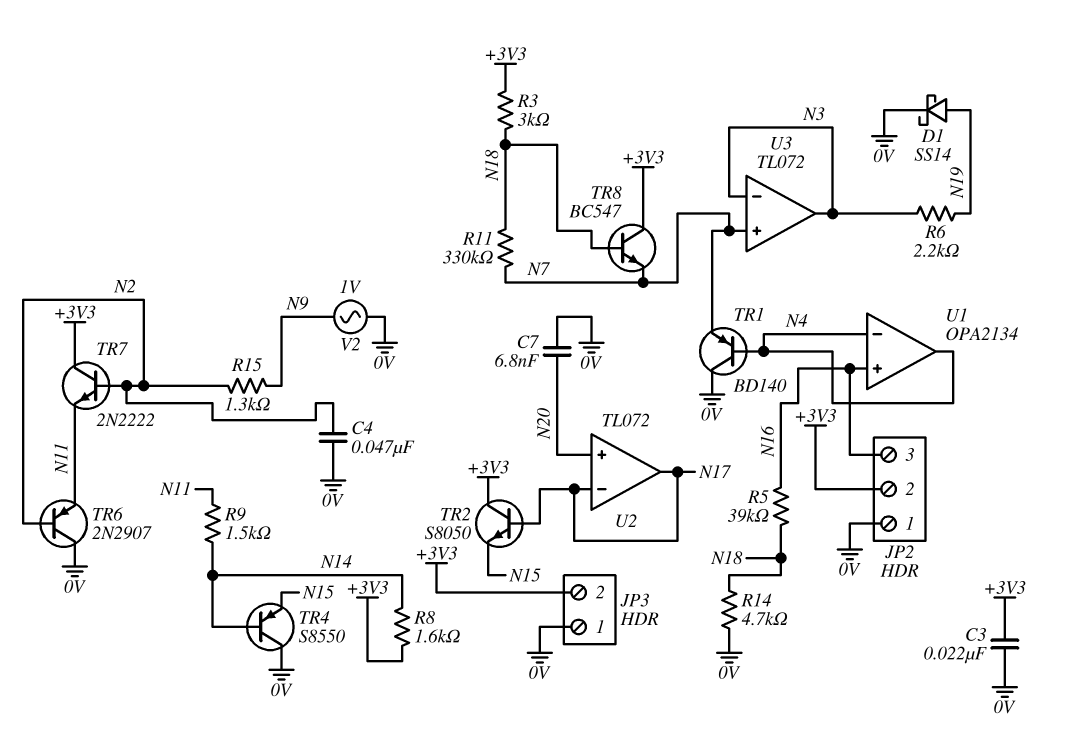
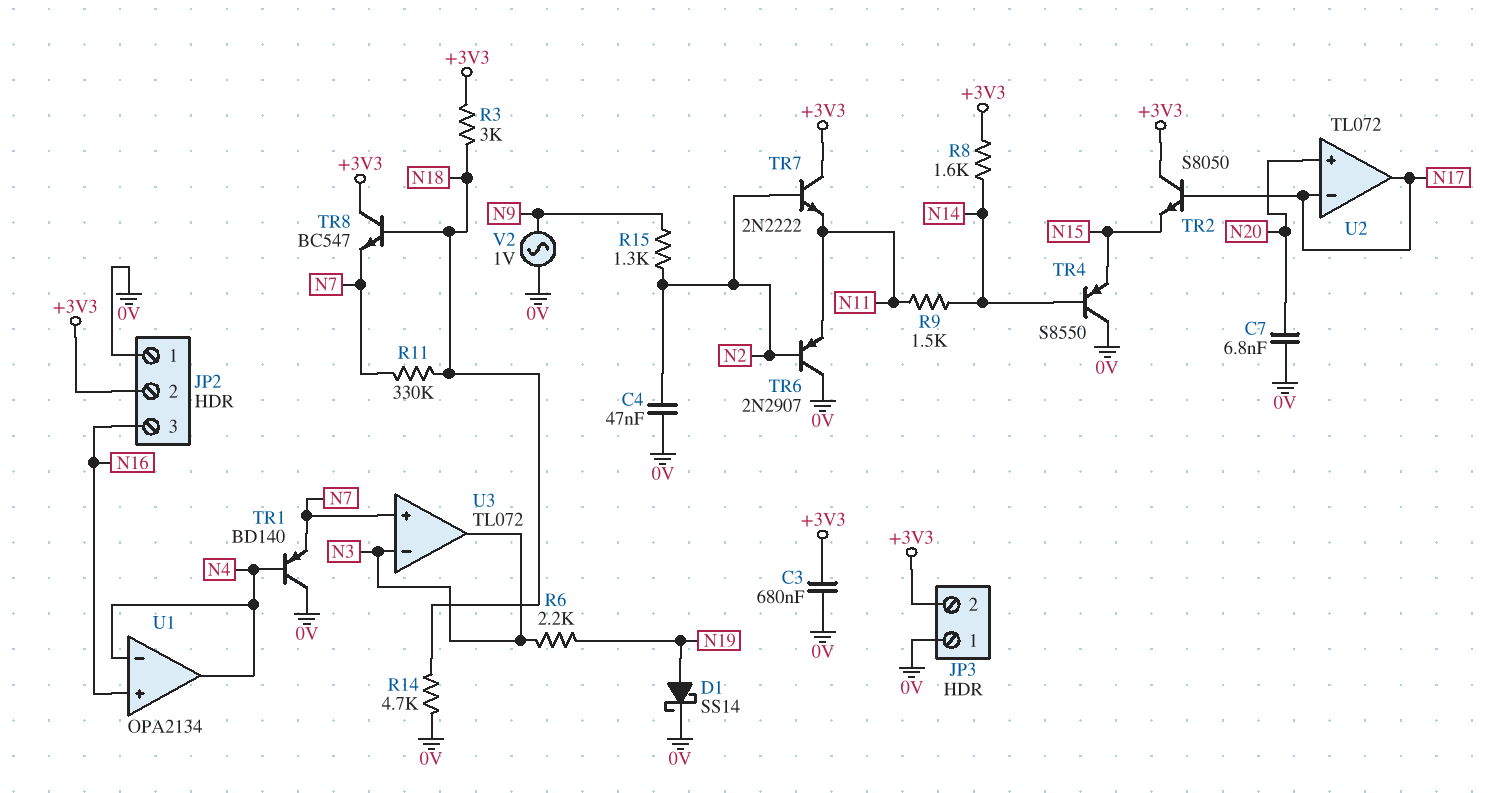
C3: 22nF (+3V3, 0V) -> 680nF (+3V3, 0V)
R5: 39k (N16, N18) -> none

